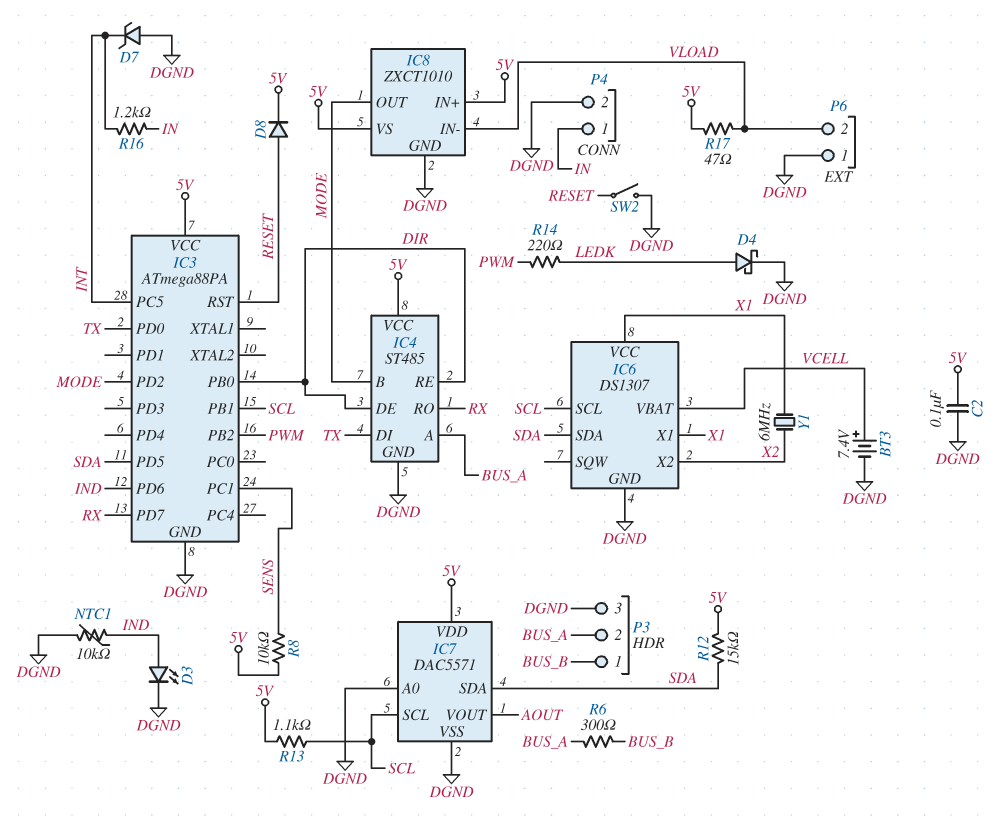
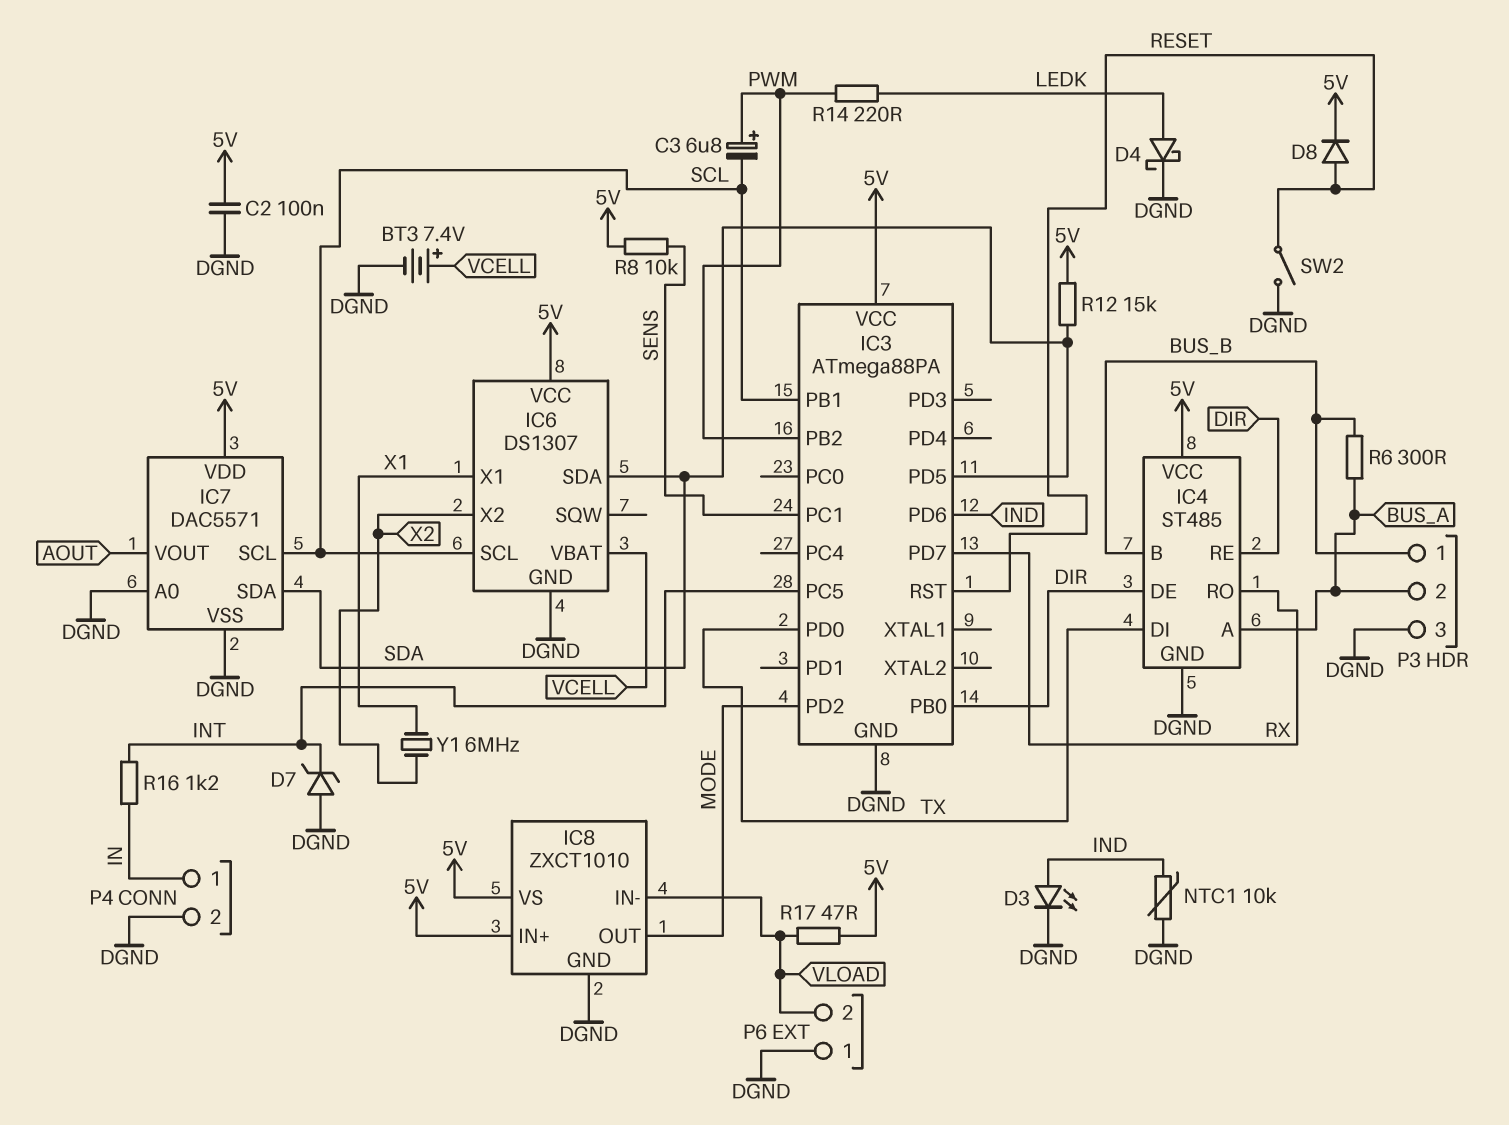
C3: none -> 6.8uF (plus PWM, minus SCL)
IC4 pin B: MODE -> BUS_B
IC6 pin VCC: X1 -> 5V
R13: 1.1k (5V, SCL) -> none

